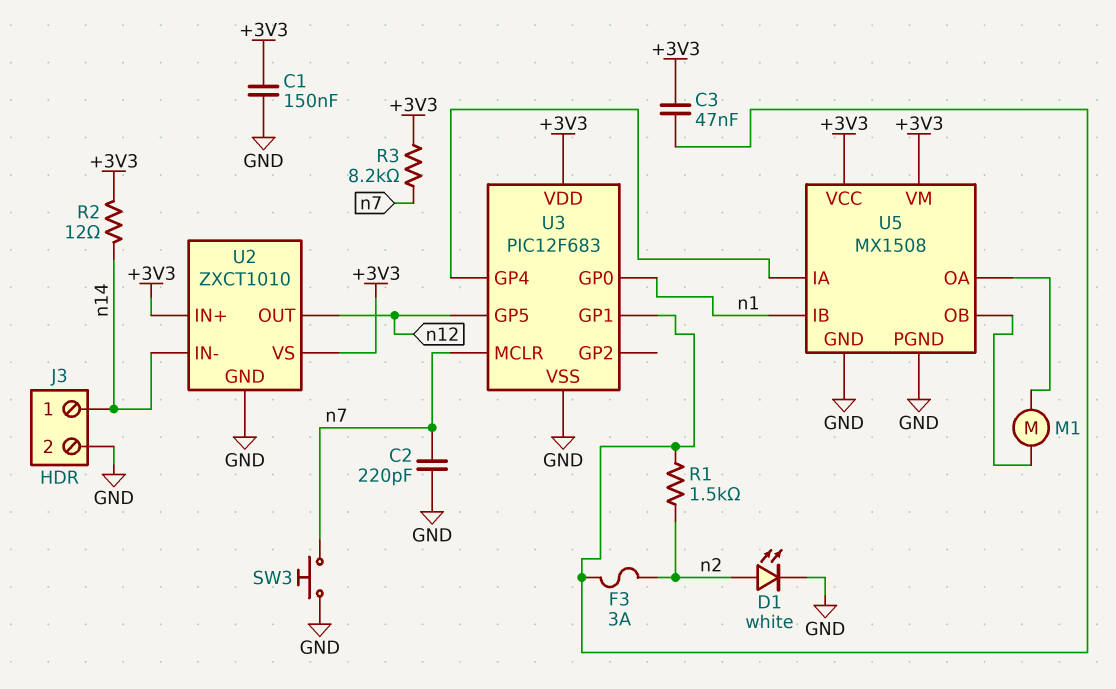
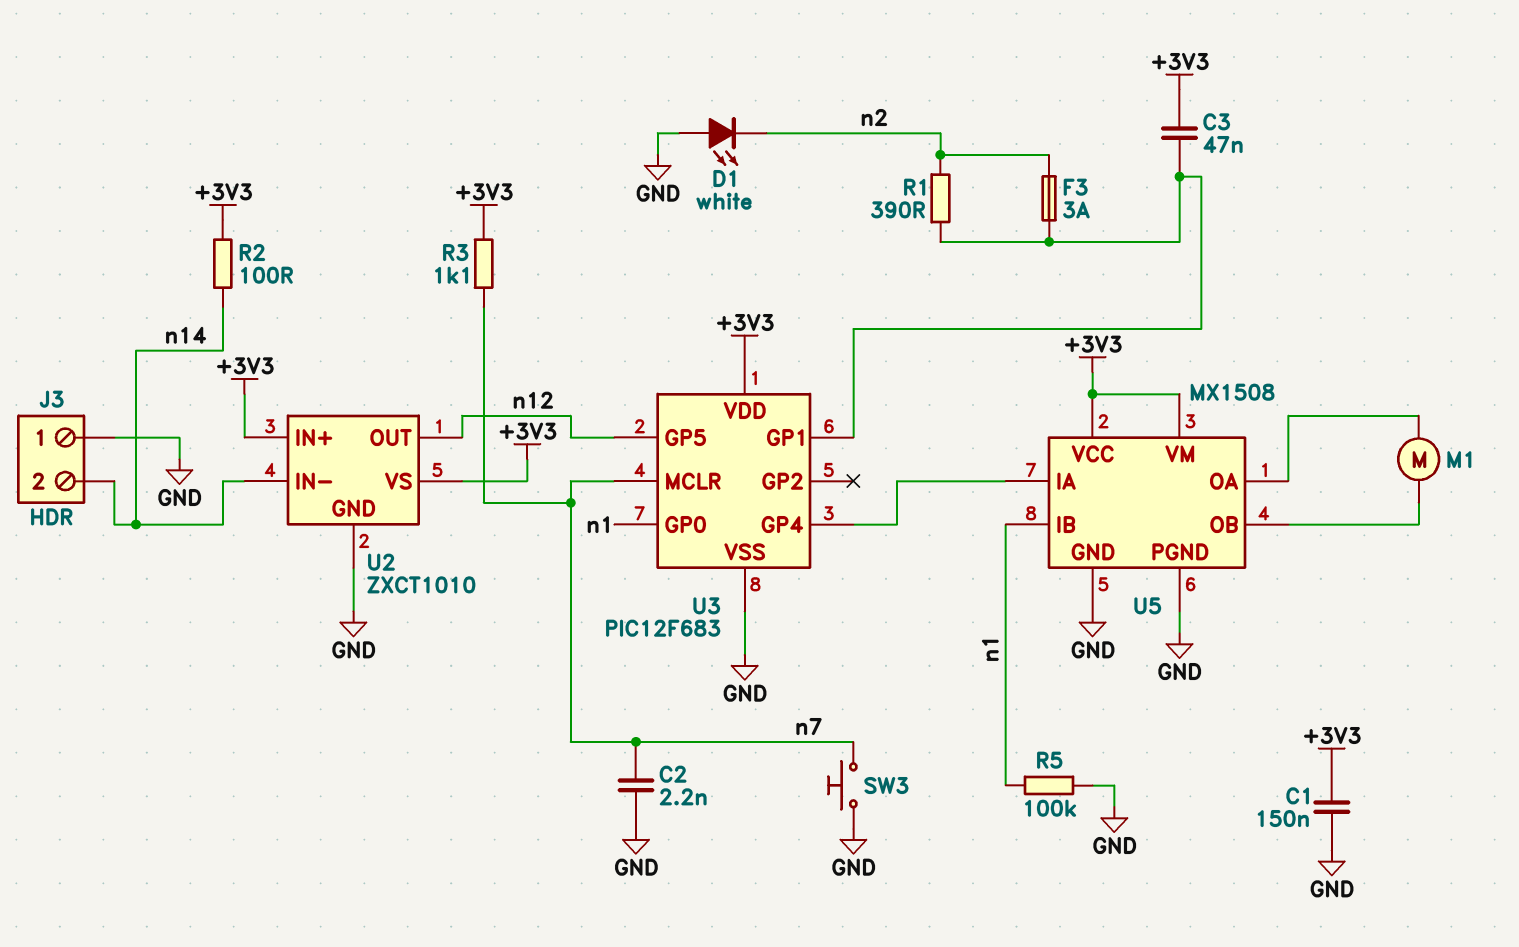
C2: 220pF (GND, n7) -> 2.2nF (GND, n7)
D1: LED white (A n2, K GND) -> LED white (A GND, K n2)
J3 pin 1: n14 -> GND
J3 pin 2: GND -> n14
R1: 1.5k (U3/GP1, n2) -> 390 (U3/GP1, n2)
R2: 12 (+3V3, n14) -> 100 (+3V3, n14)
R3: 8.2k (+3V3, n7) -> 1.1k (+3V3, n7)
R5: none -> 100k (GND, n1)

